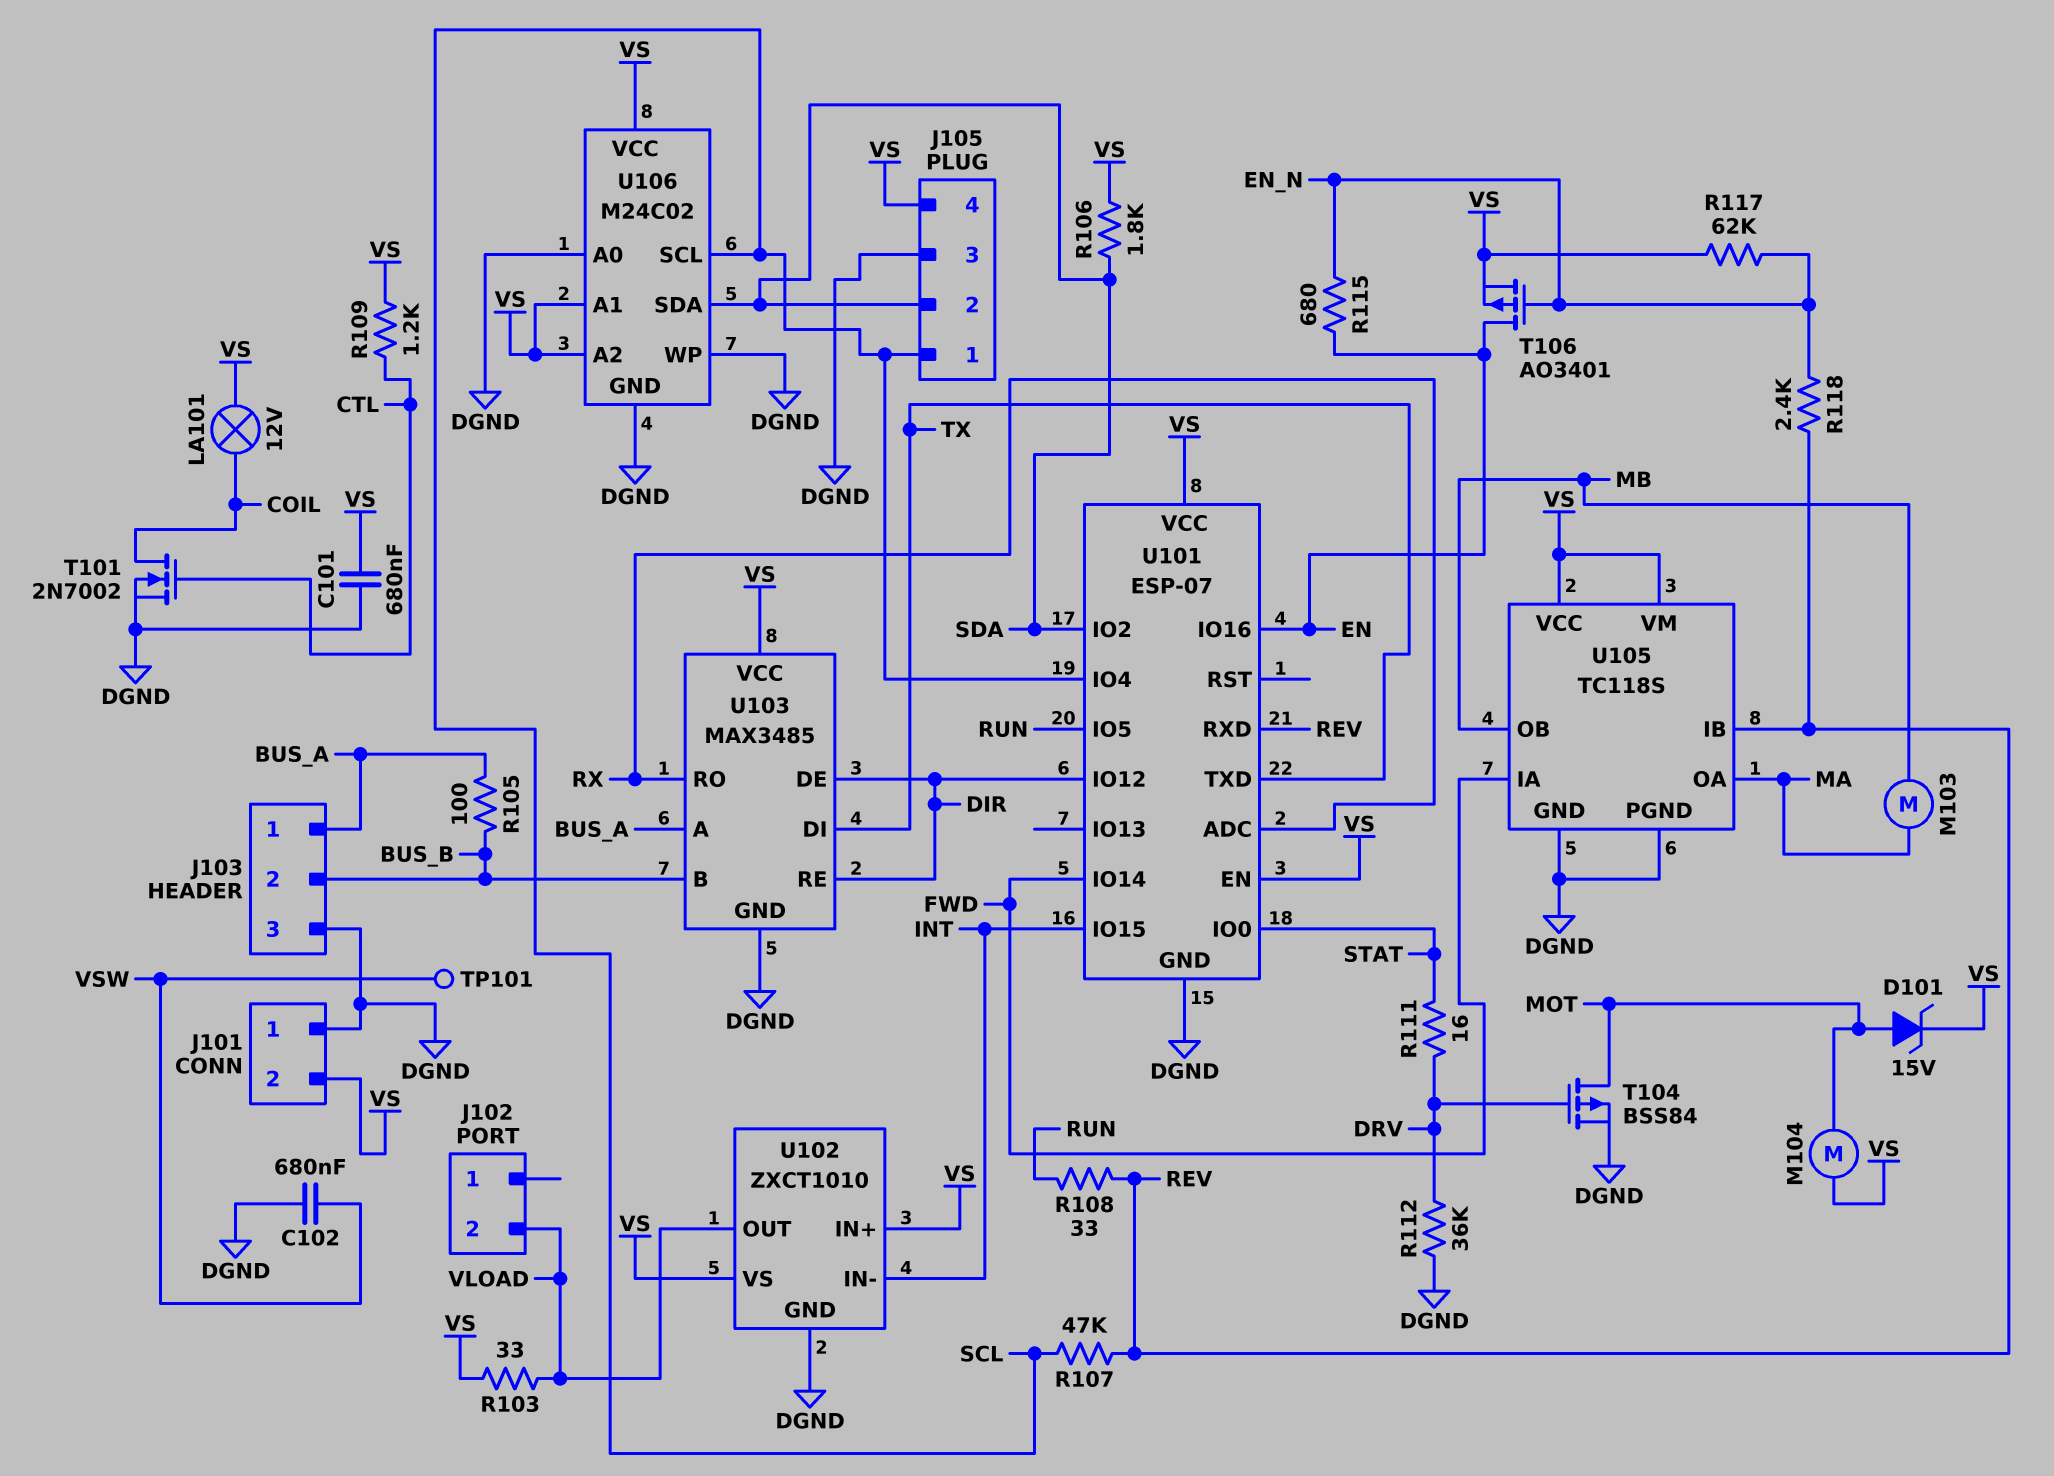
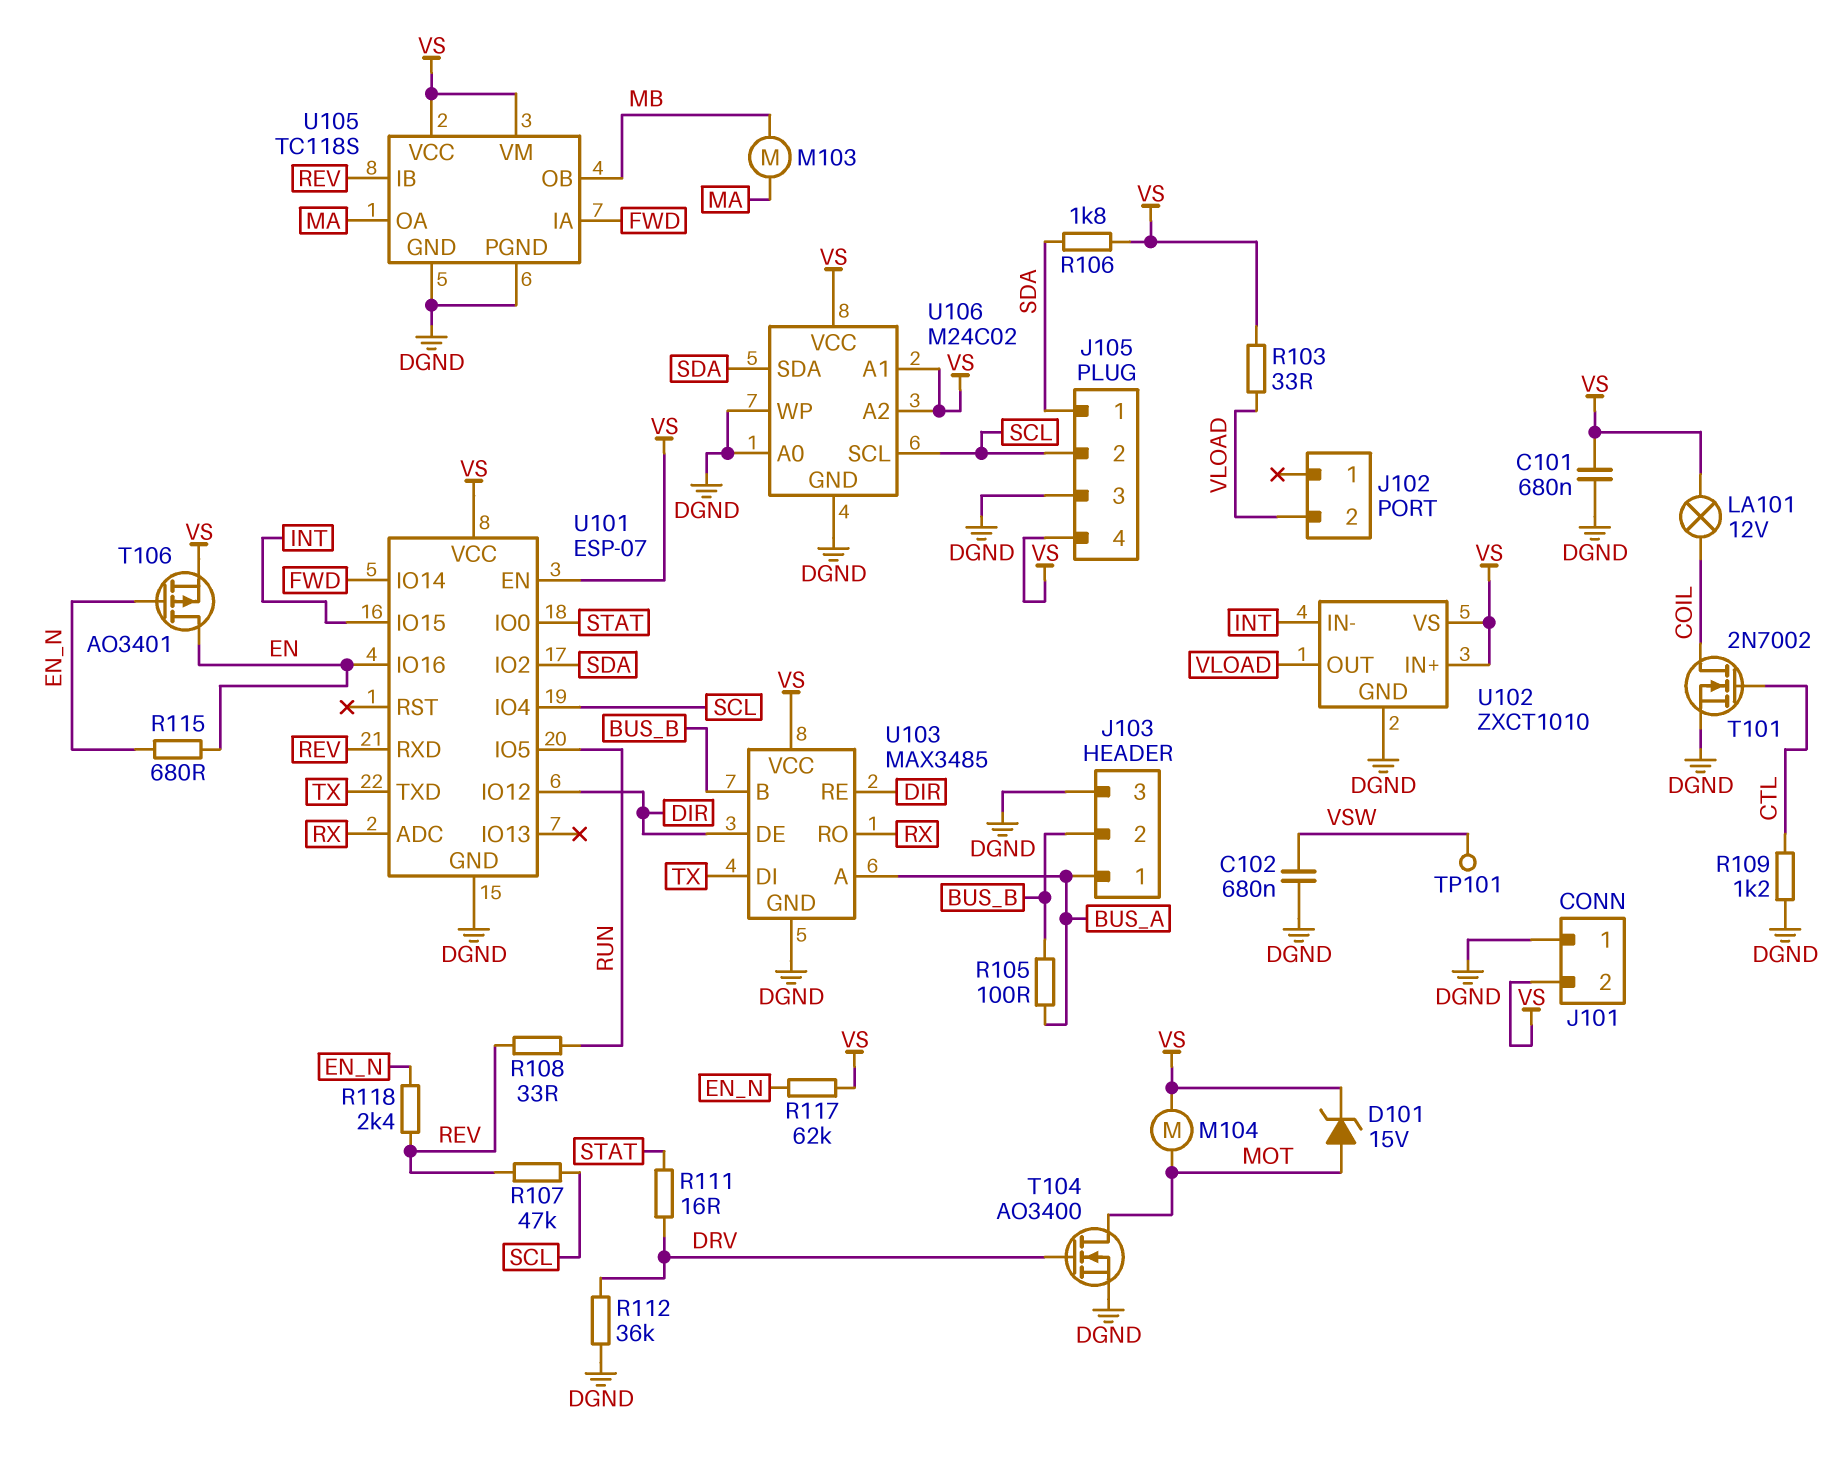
J105 pin 1: SCL -> SDA
J105 pin 2: SDA -> SCL
R109: 1.2k (CTL, VS) -> 1.2k (CTL, DGND)
T104: PMOS BSS84 (G DRV, D MOT, S DGND) -> NMOS AO3400 (G DRV, D MOT, S DGND)

